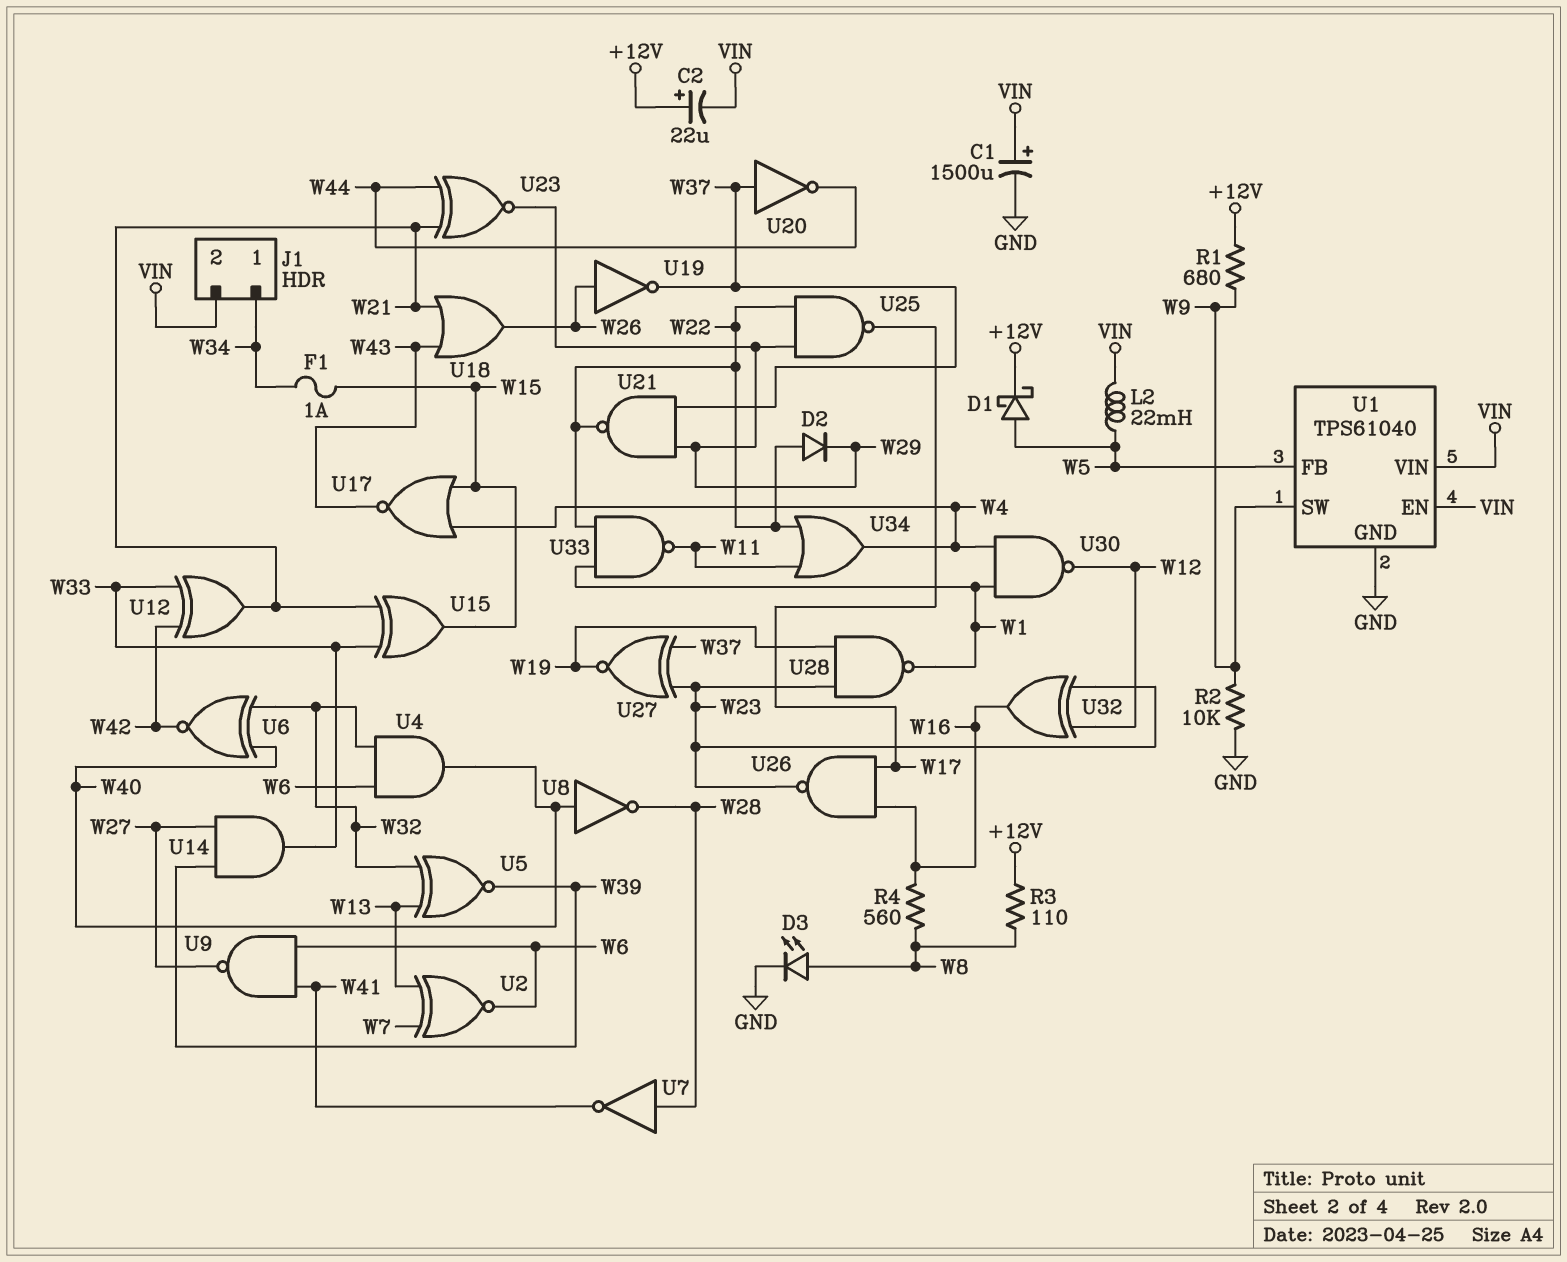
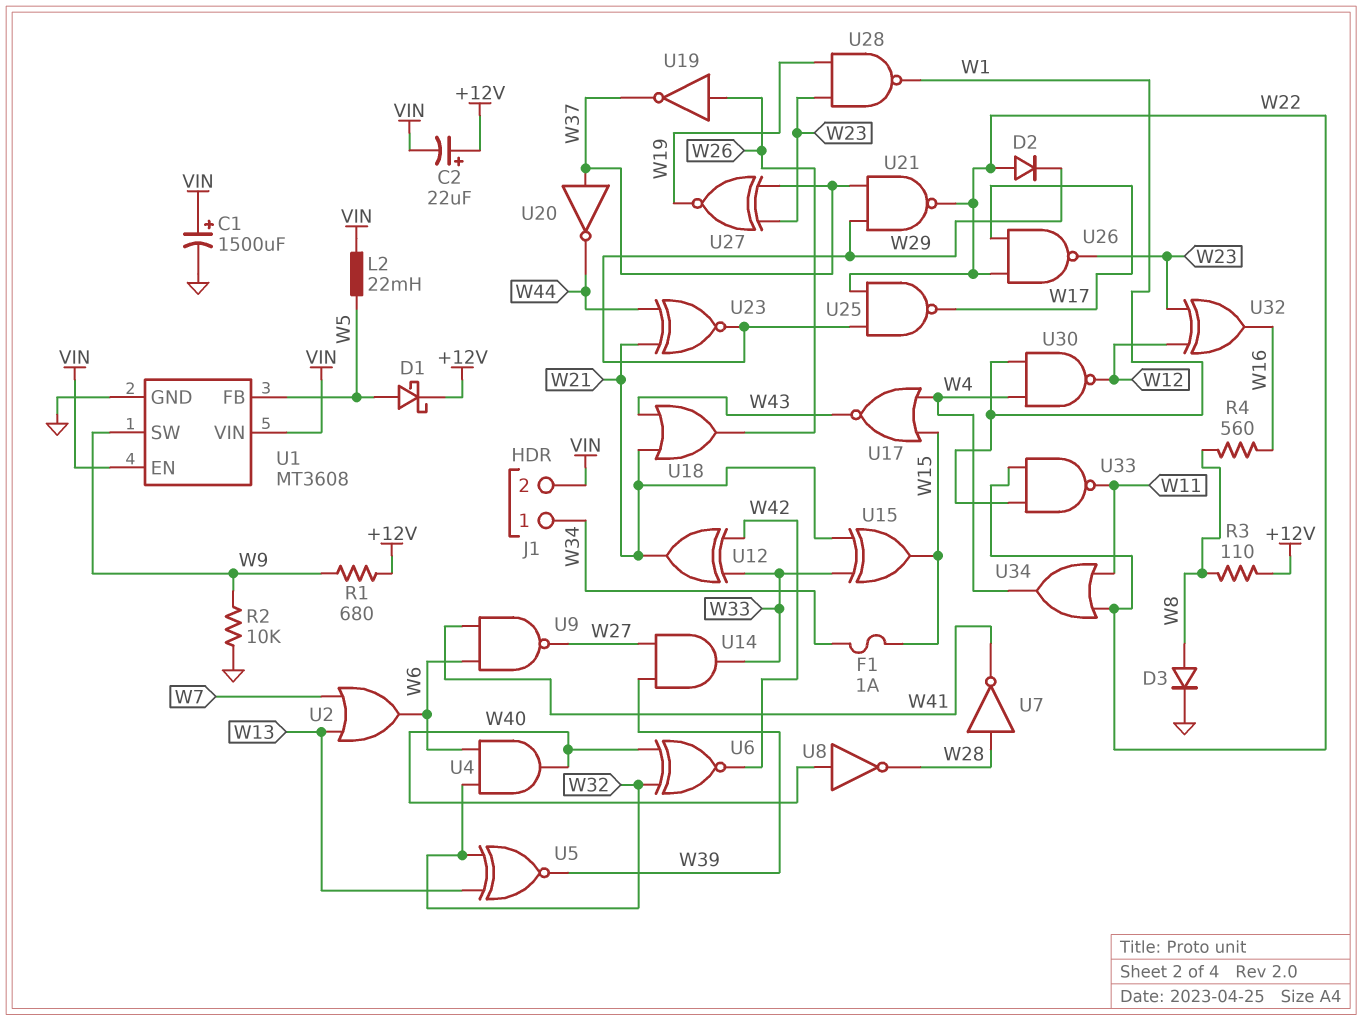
D3: LED (A W8, K GND) -> diode (A W8, K GND)
U1: TPS61040 -> MT3608
U2: XNOR (in W7, in W13, out W6) -> OR (in W7, in W13, out W6)
U26: NAND (in W16, in W17, out W23) -> NAND (in W17, in W22, out W23)

